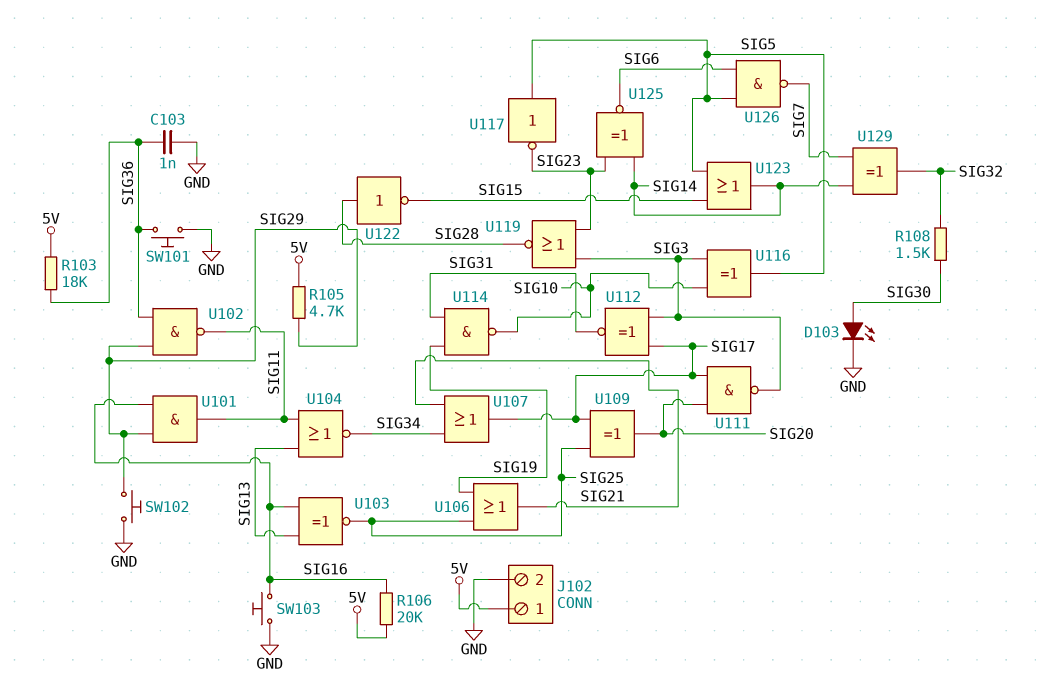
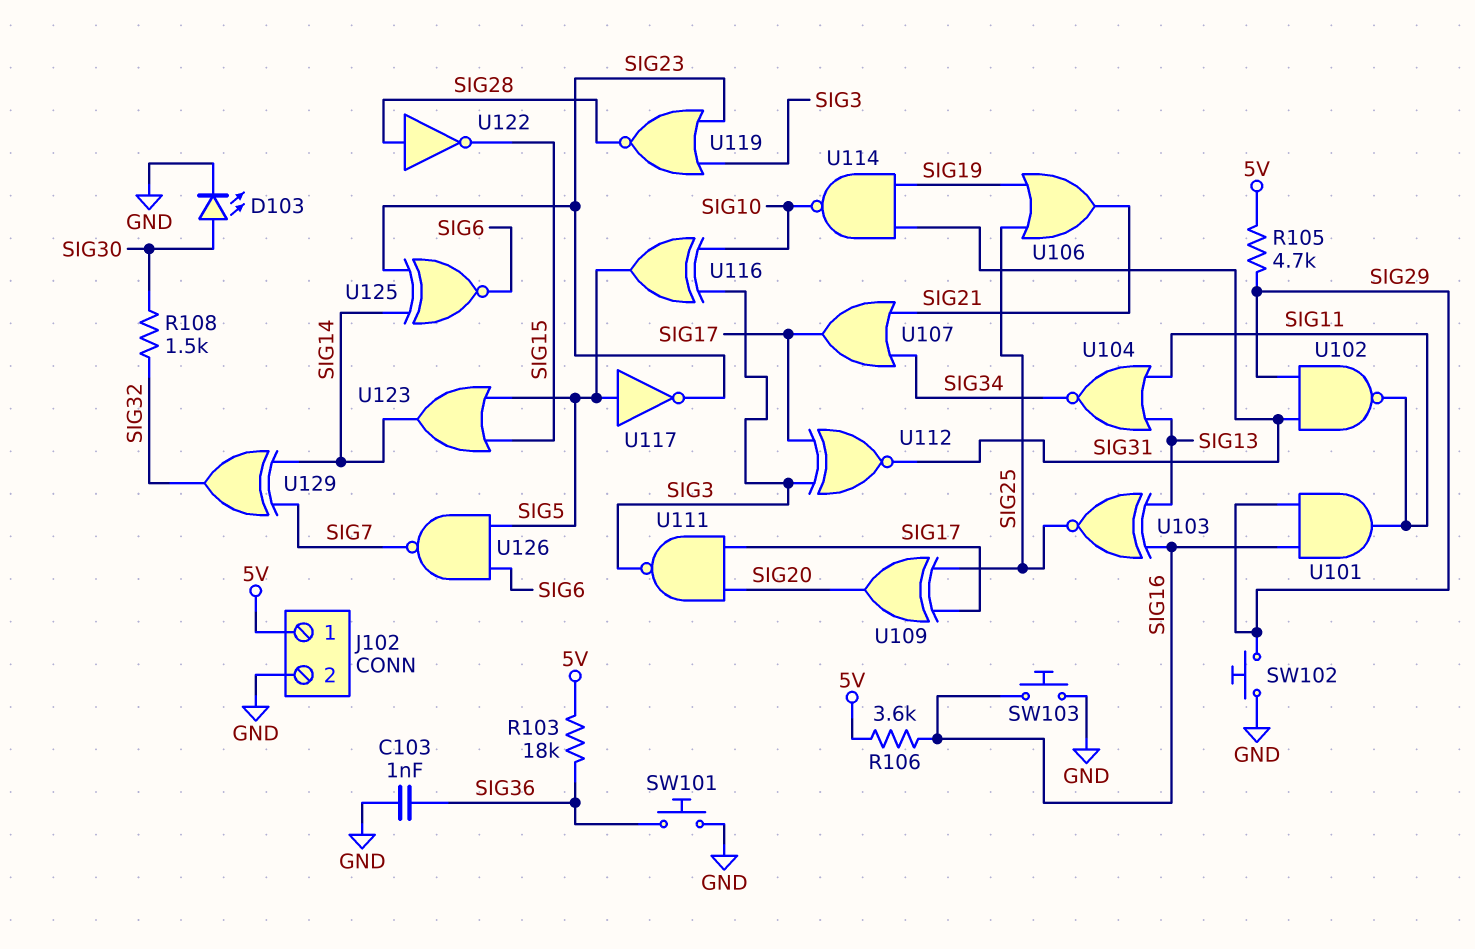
R106: 20k (5V, SIG16) -> 3.6k (5V, SIG16)
U102: NAND (in SIG29, in SIG36, out SIG11) -> NAND (in SIG29, in SIG31, out SIG11)

